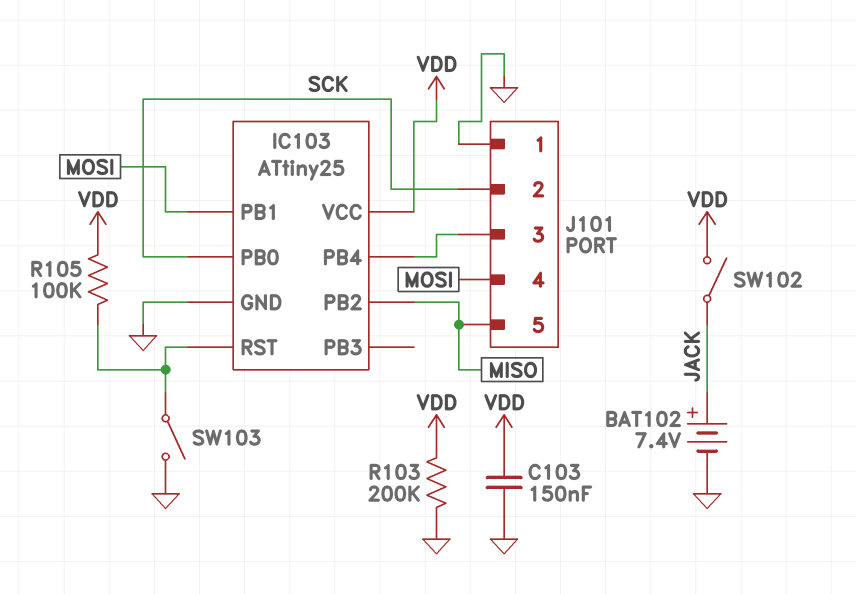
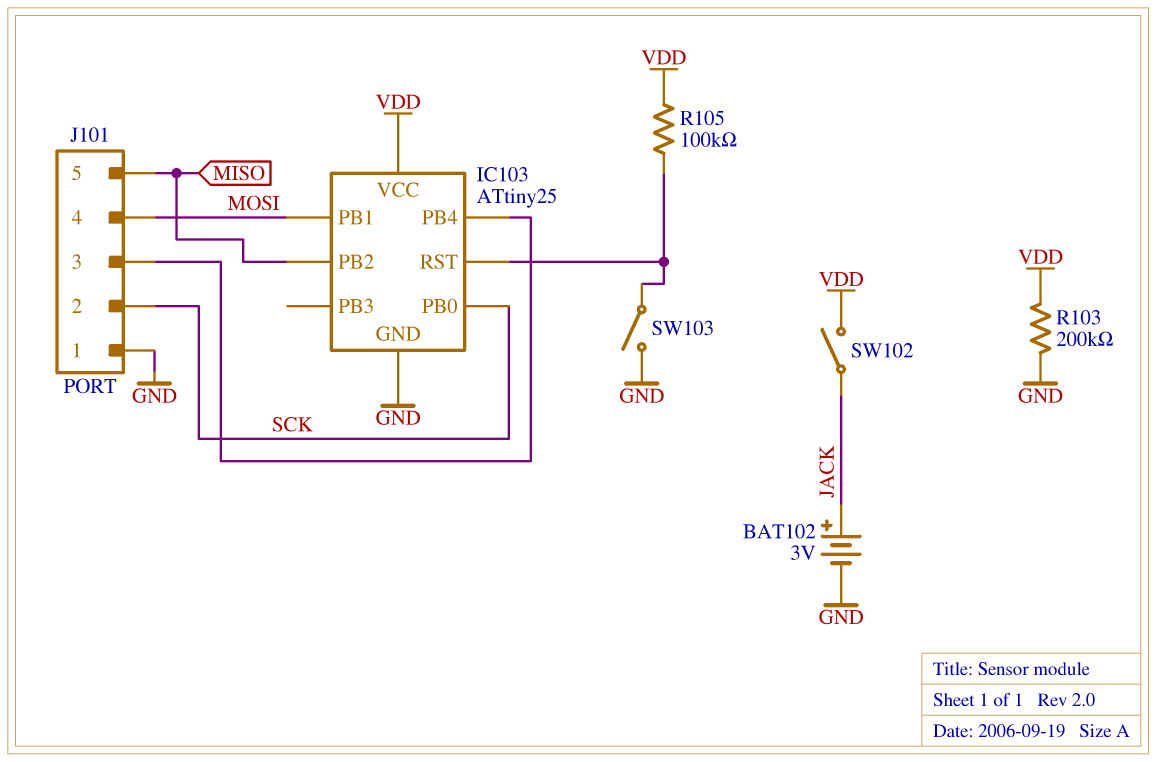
BAT102: 7.4V (plus JACK, minus GND) -> 3V (plus JACK, minus GND)
C103: 150nF (GND, VDD) -> none

